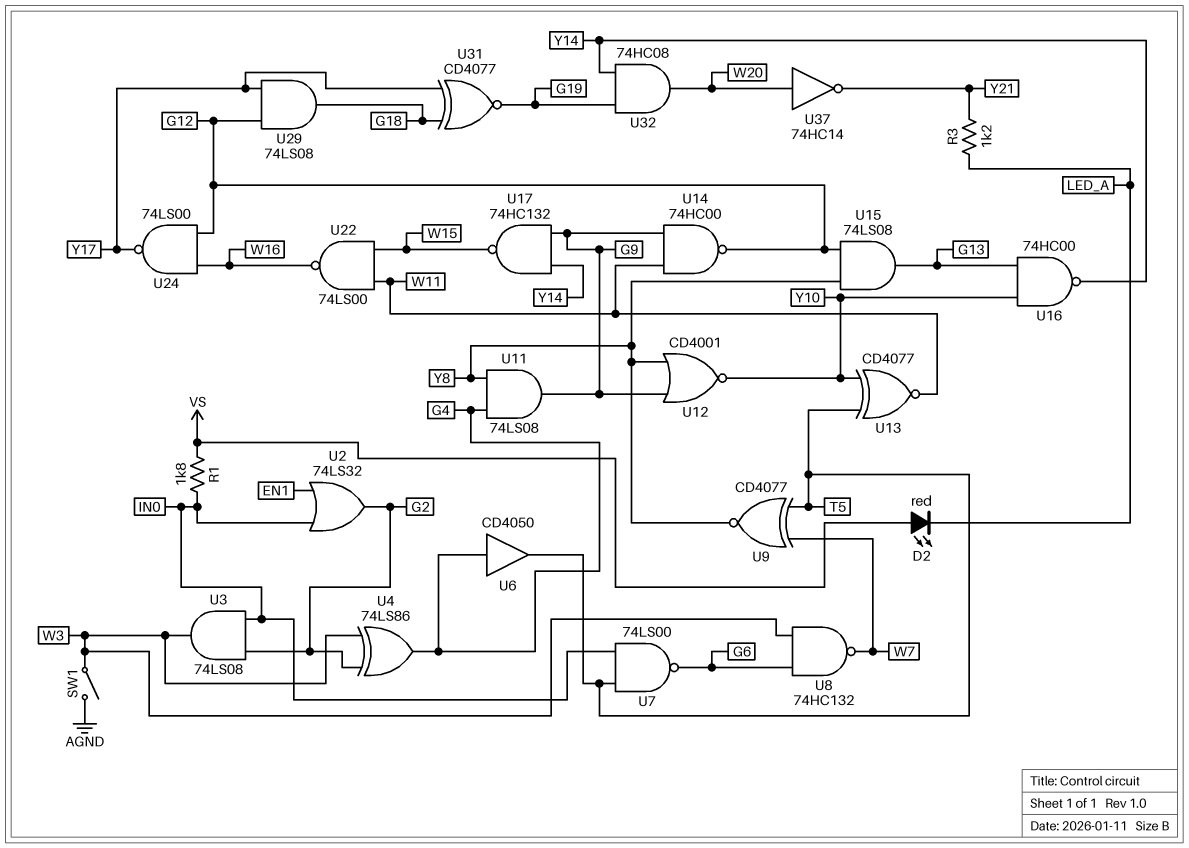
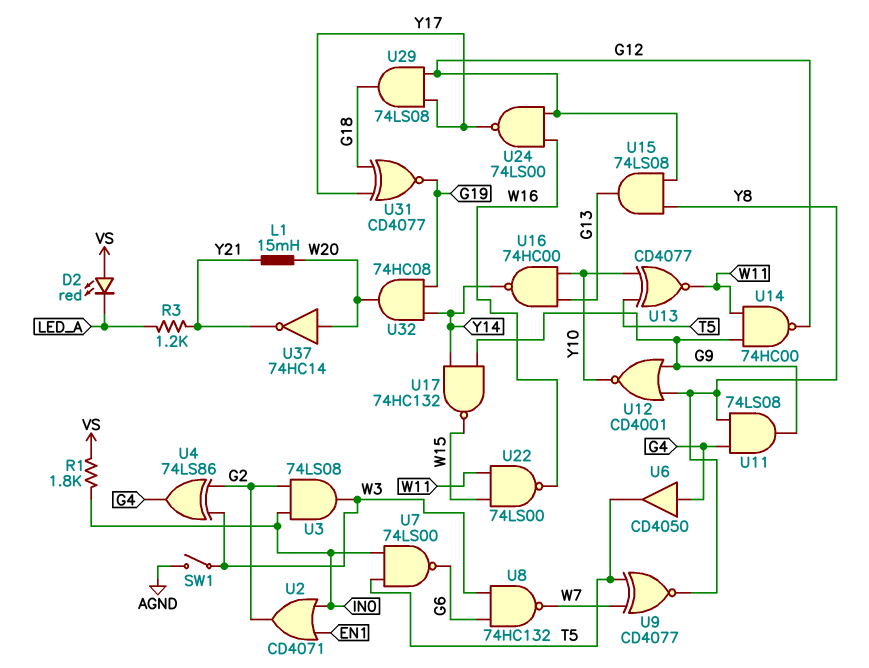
L1: none -> 15mH (W20, Y21)
U2: OR 74LS32 (in EN1, in IN0, out G2) -> OR CD4071 (in EN1, in IN0, out G2)

